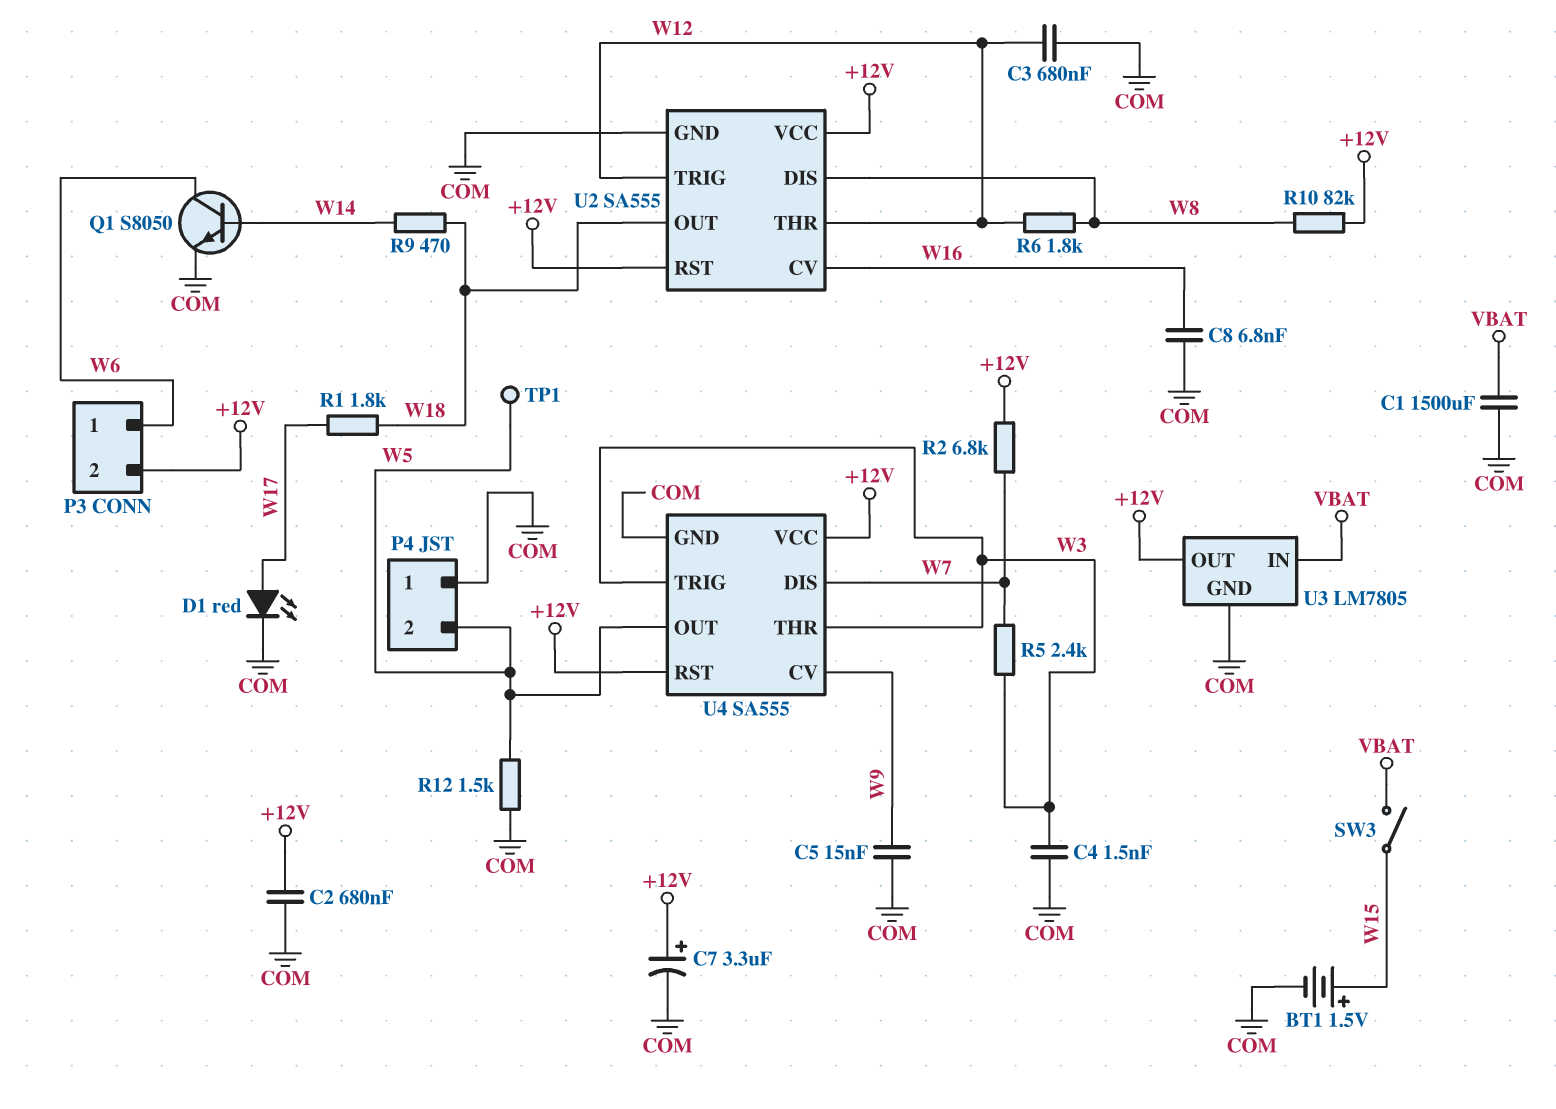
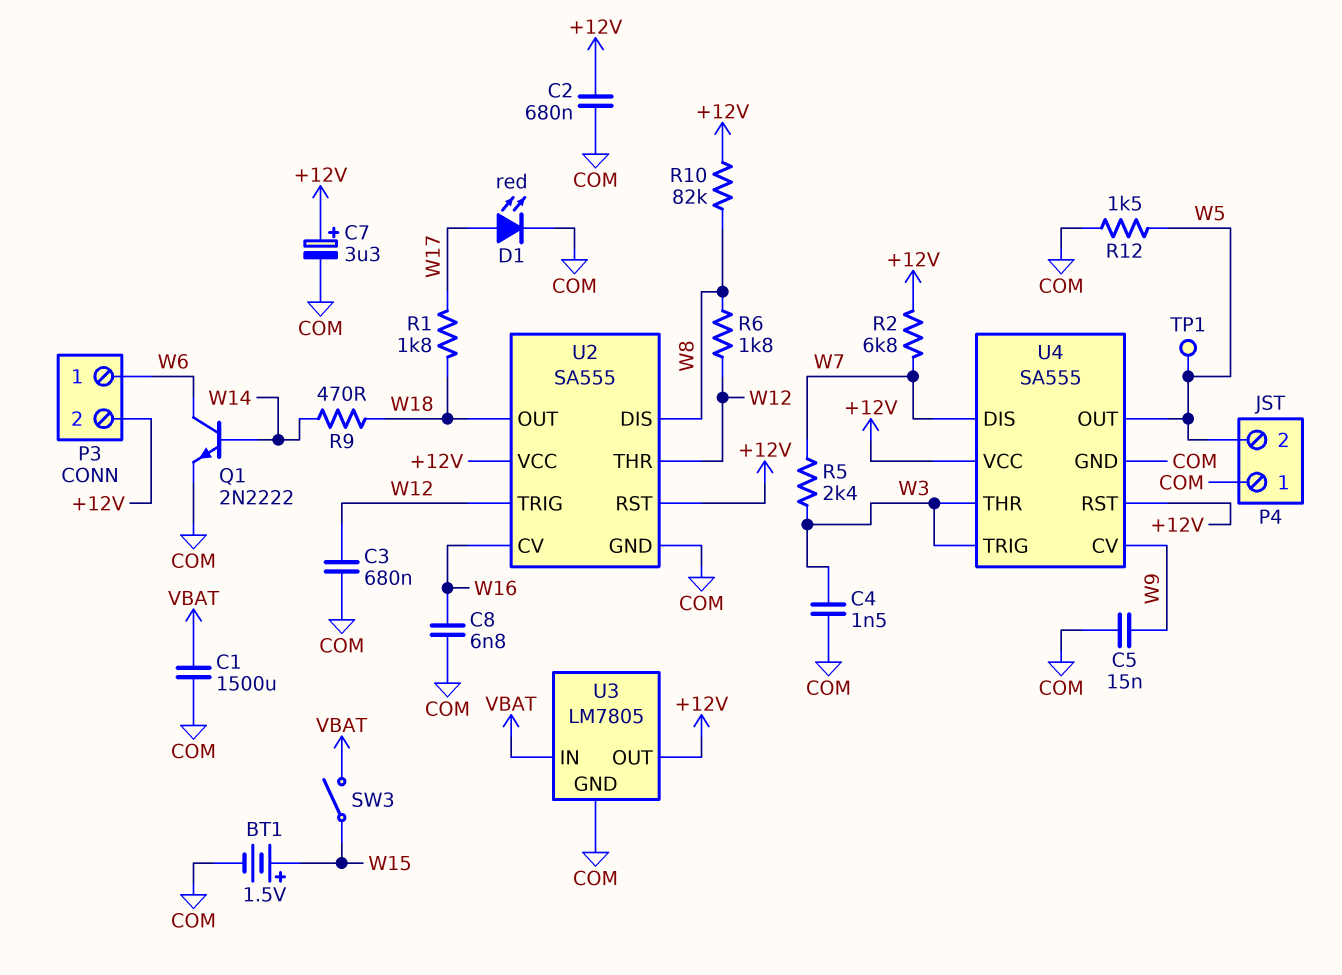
Q1: NPN S8050 (B W14, C W6, E COM) -> NPN 2N2222 (B W14, C W6, E COM)

